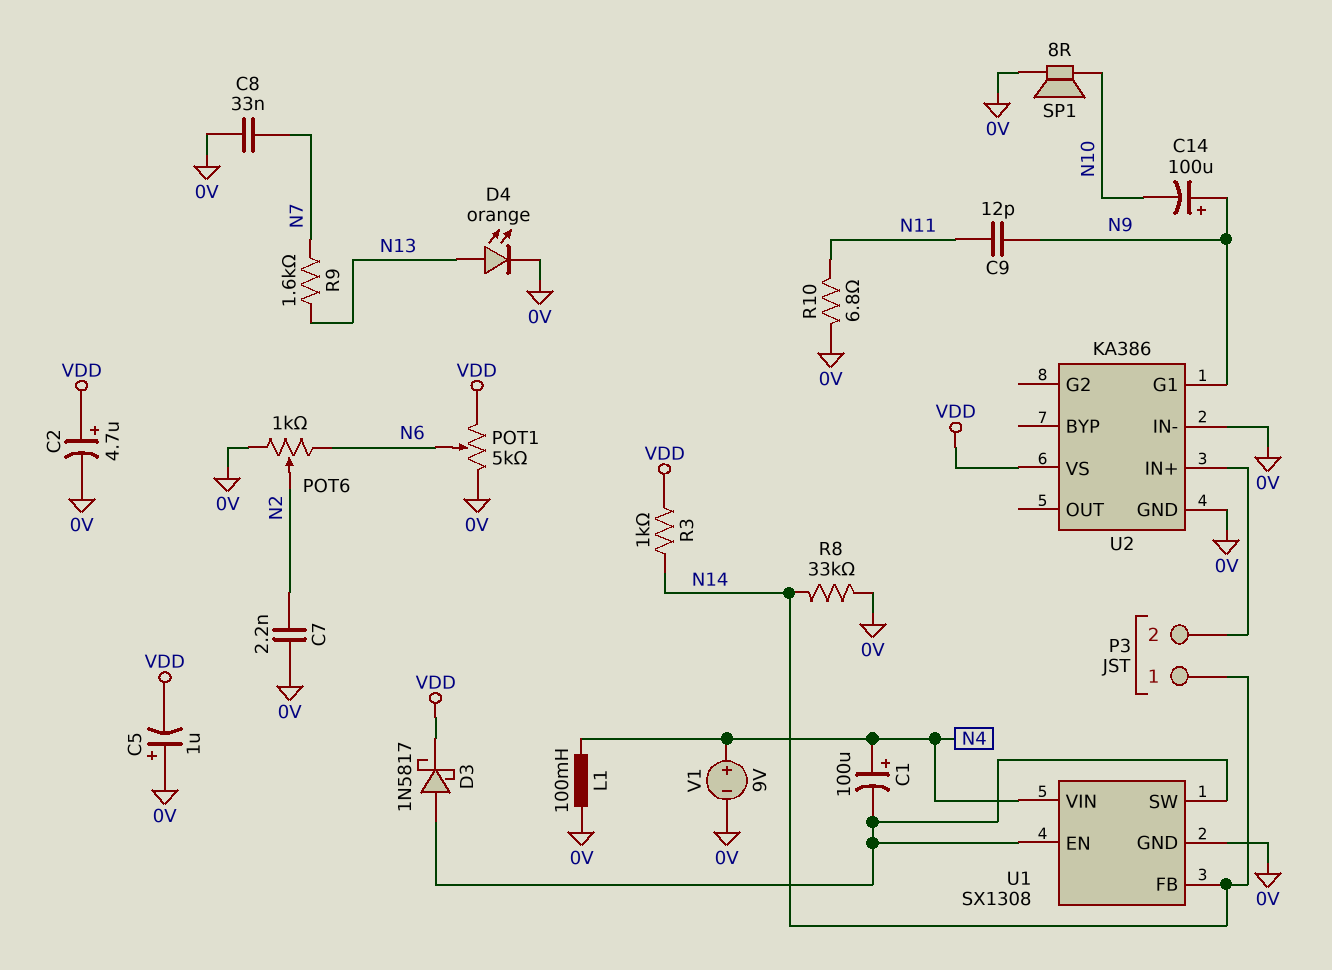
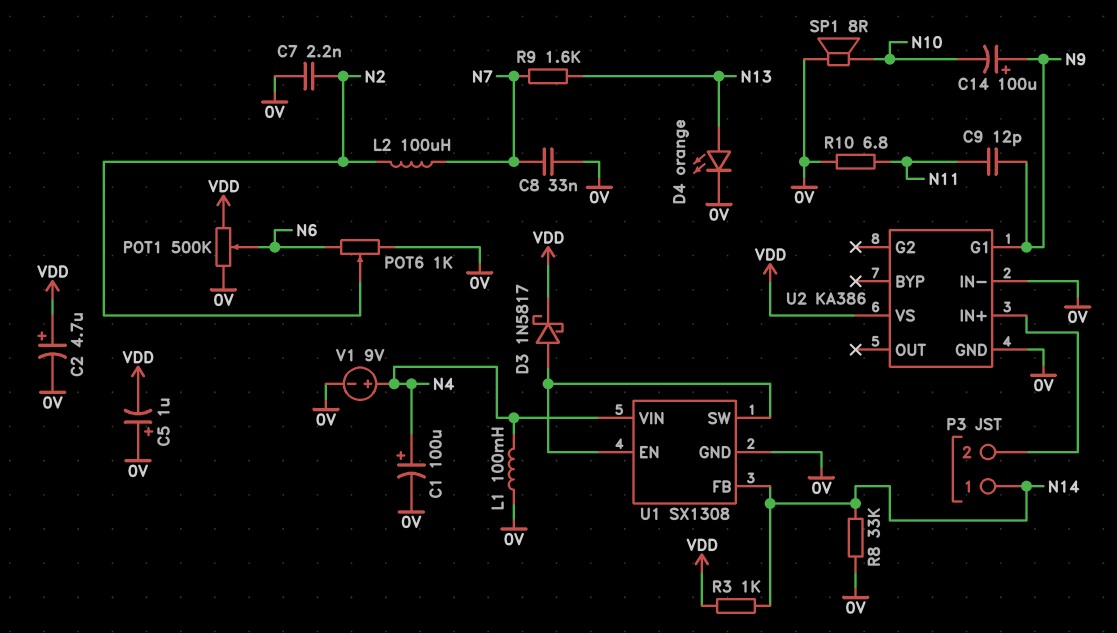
C1: 100uF (plus N4, minus U1/EN) -> 100uF (plus N4, minus 0V)
L2: none -> 100uH (N2, N7)
POT1: 5k (0V, VDD, wiper N6) -> 500k (0V, VDD, wiper N6)

